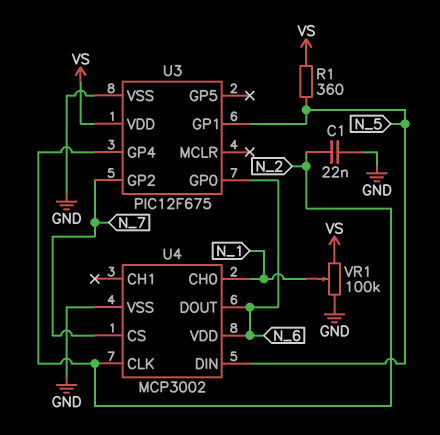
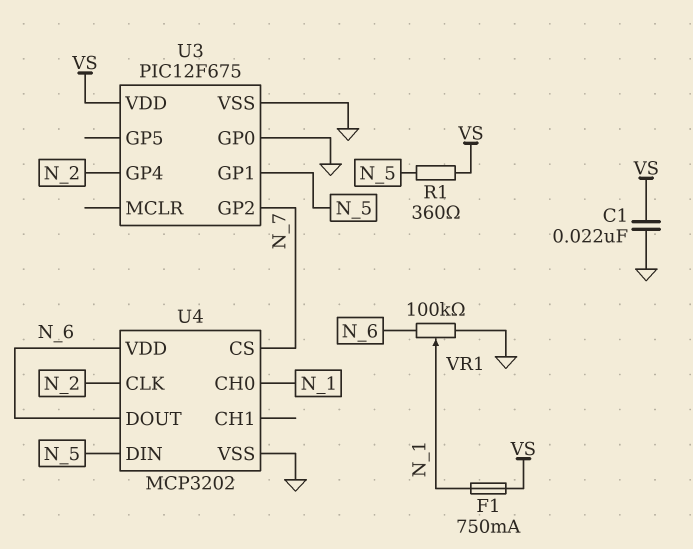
C1: 22nF (GND, N_2) -> 22nF (GND, VS)
F1: none -> 750mA (N_1, VS)
U3 pin GP0: N_6 -> GND
U4: MCP3002 -> MCP3202
VR1: 100k (GND, VS, wiper N_1) -> 100k (GND, N_6, wiper N_1)

